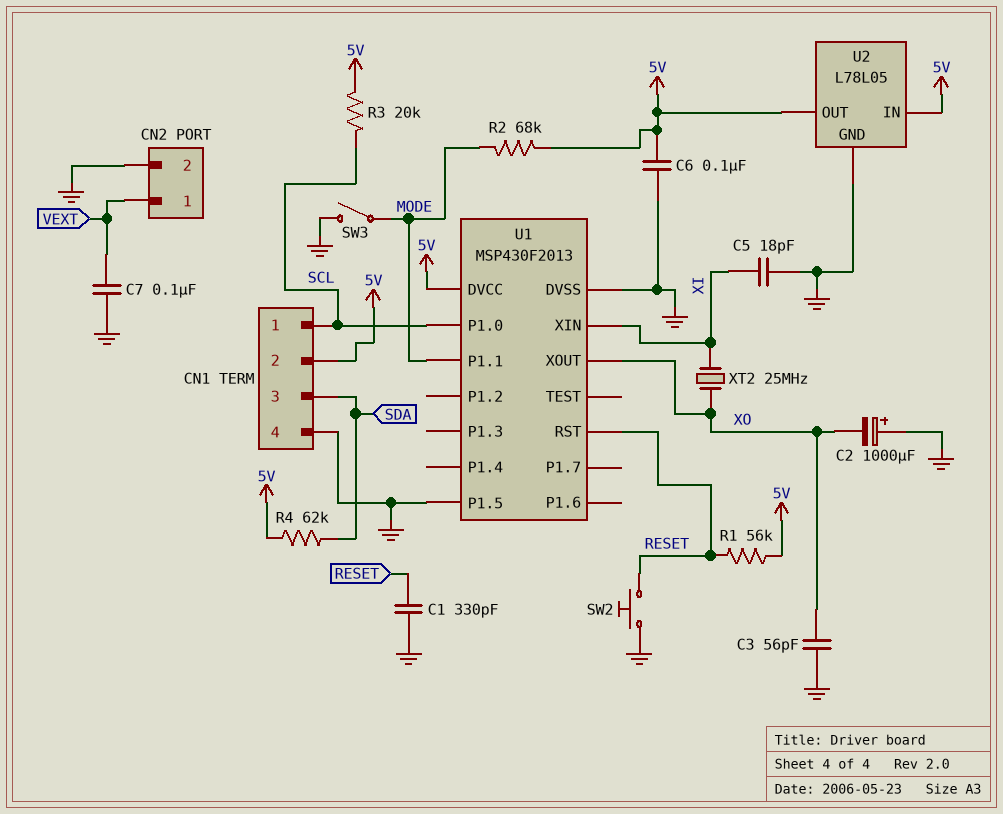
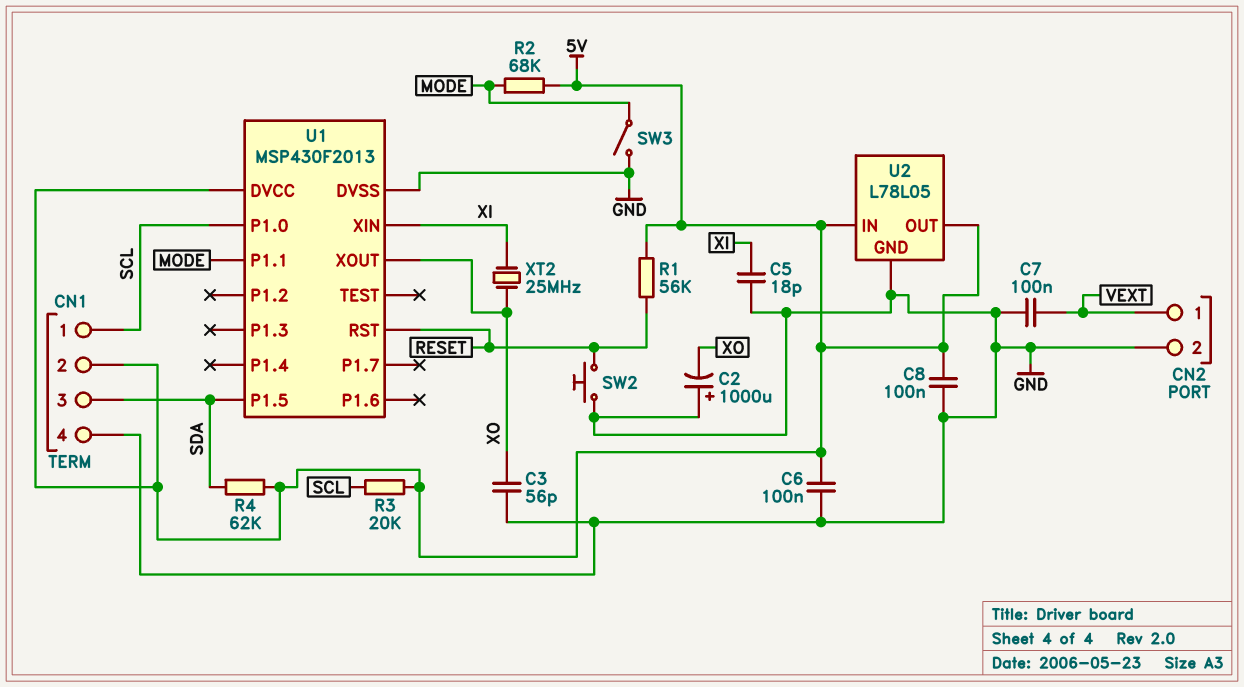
C1: 330pF (GND, RESET) -> none
C8: none -> 100nF (5V, GND)
U1 pin P1.5: GND -> SDA

